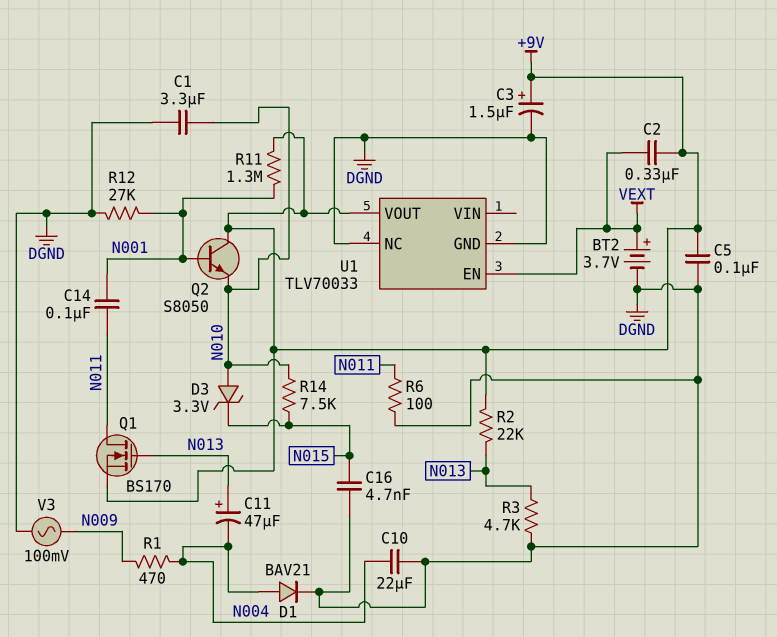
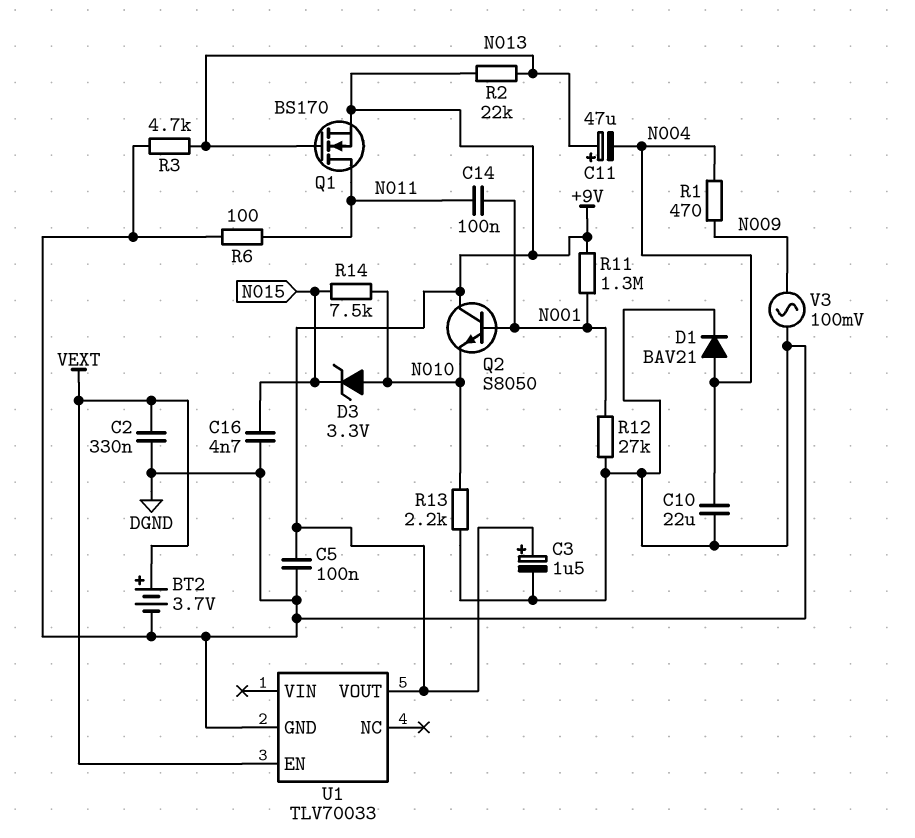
C1: 3.3uF (DGND, N010) -> none
C2: 330nF (+9V, VEXT) -> 330nF (DGND, VEXT)
R13: none -> 2.2k (DGND, N010)
U1 pin NC: DGND -> none

